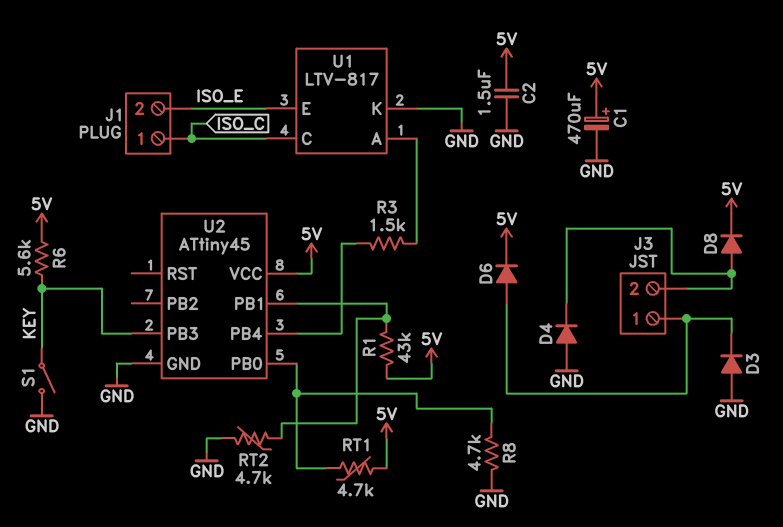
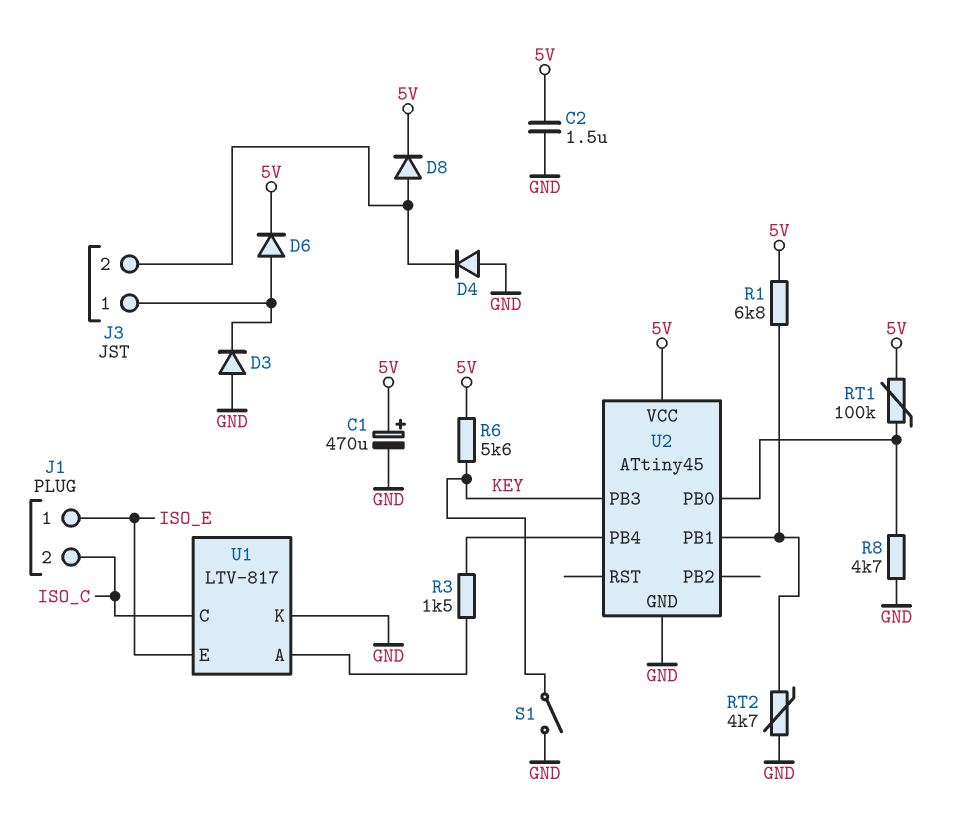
J1 pin 1: ISO_C -> ISO_E
J1 pin 2: ISO_E -> ISO_C
R1: 43k (5V, U2/PB1) -> 6.8k (5V, U2/PB1)
RT1: 4.7k (5V, U2/PB0) -> 100k (5V, U2/PB0)

